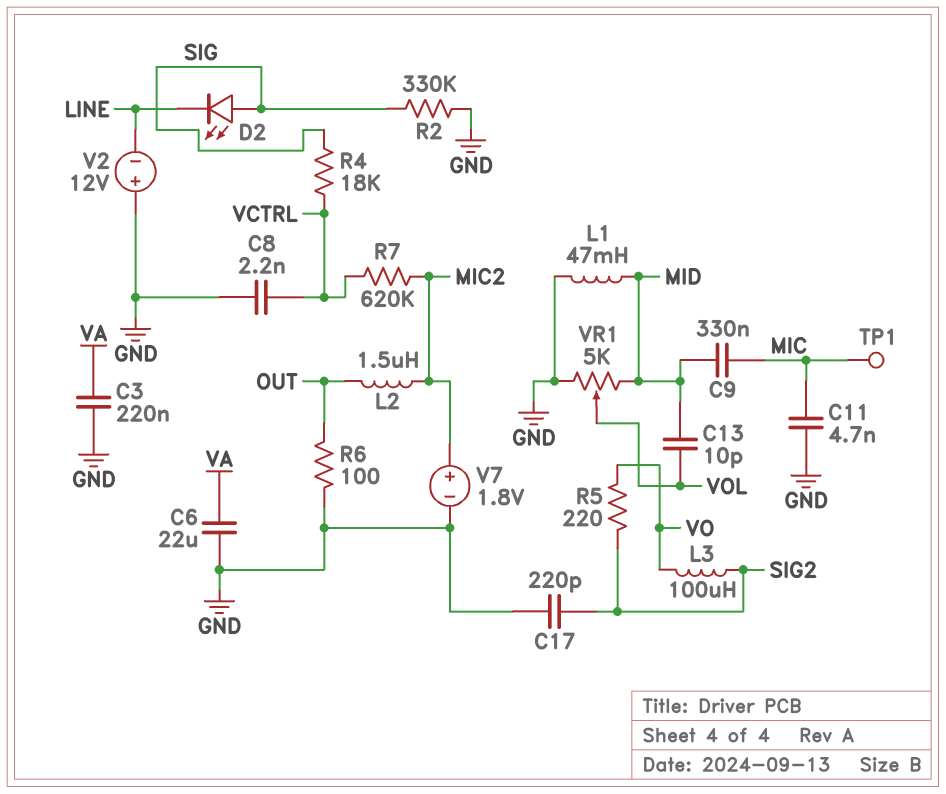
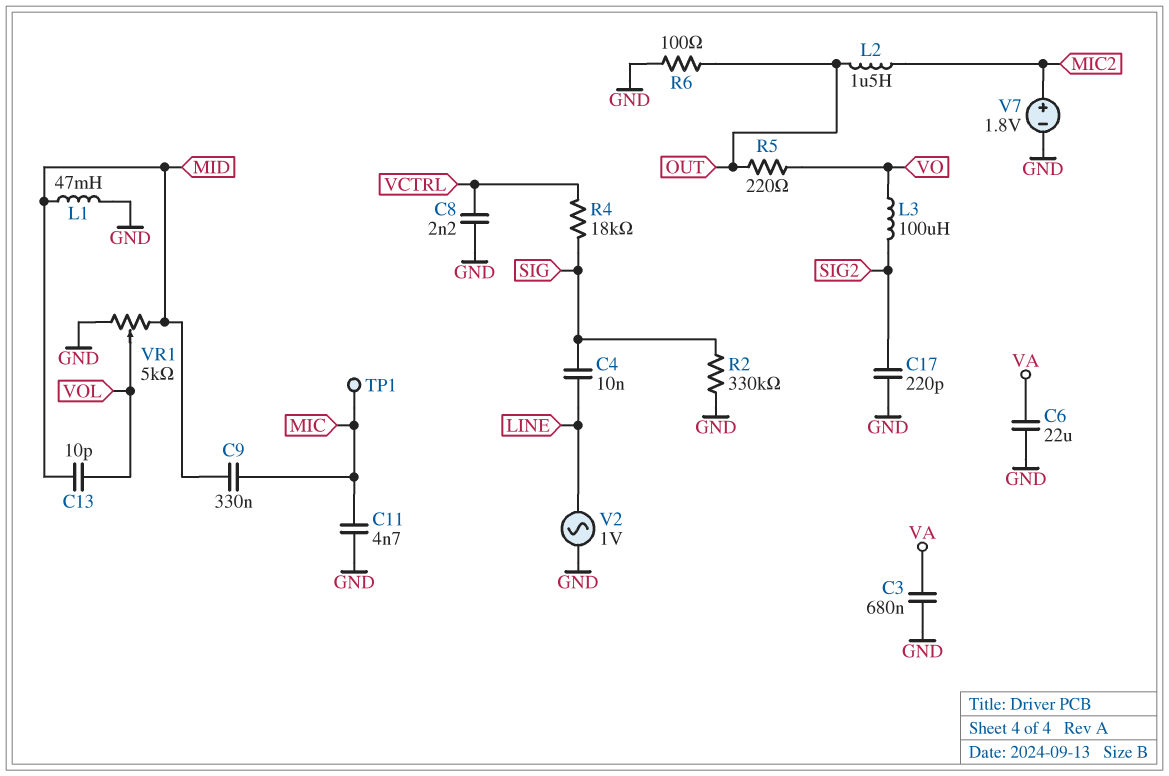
C3: 220nF (GND, VA) -> 680nF (GND, VA)
C4: none -> 10nF (LINE, SIG)
D2: LED (A SIG, K LINE) -> none
R5: 220 (SIG2, VO) -> 220 (OUT, VO)
R7: 620k (MIC2, VCTRL) -> none
V2: 12V (plus GND, minus LINE) -> AC 1V (GND, LINE)

